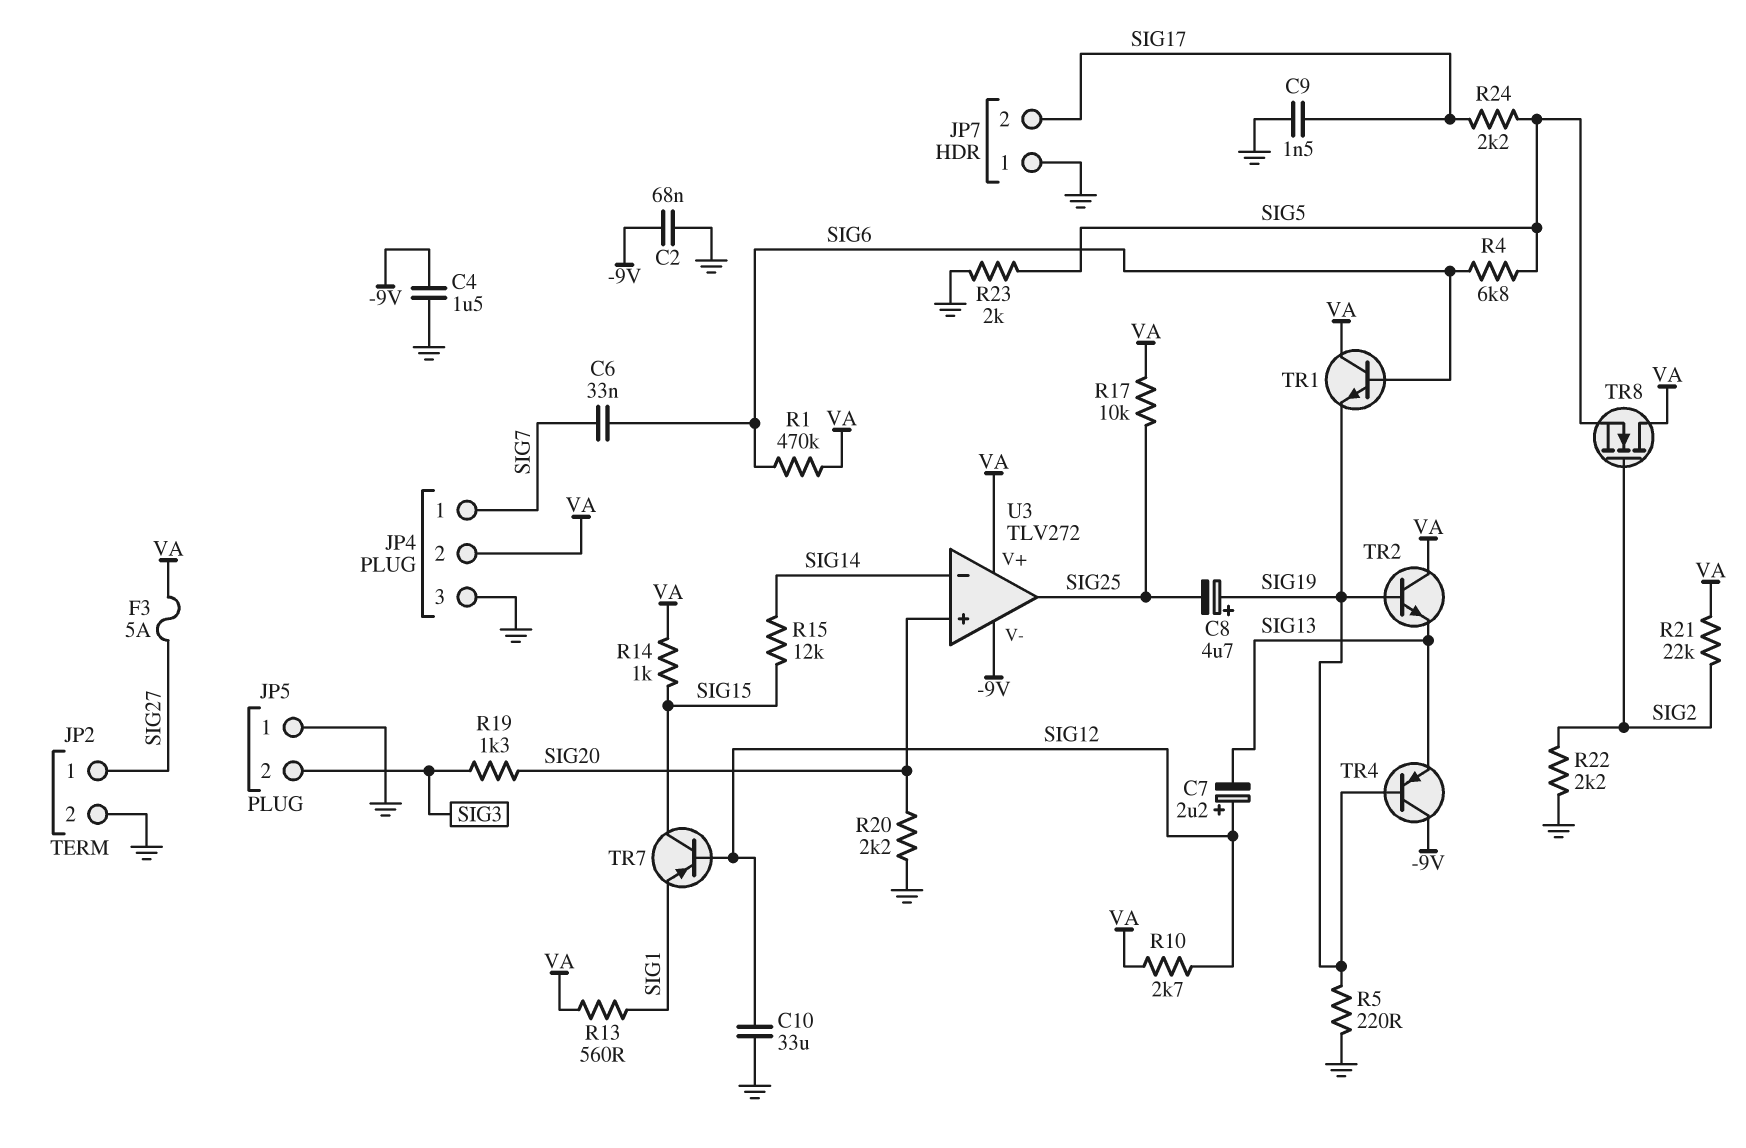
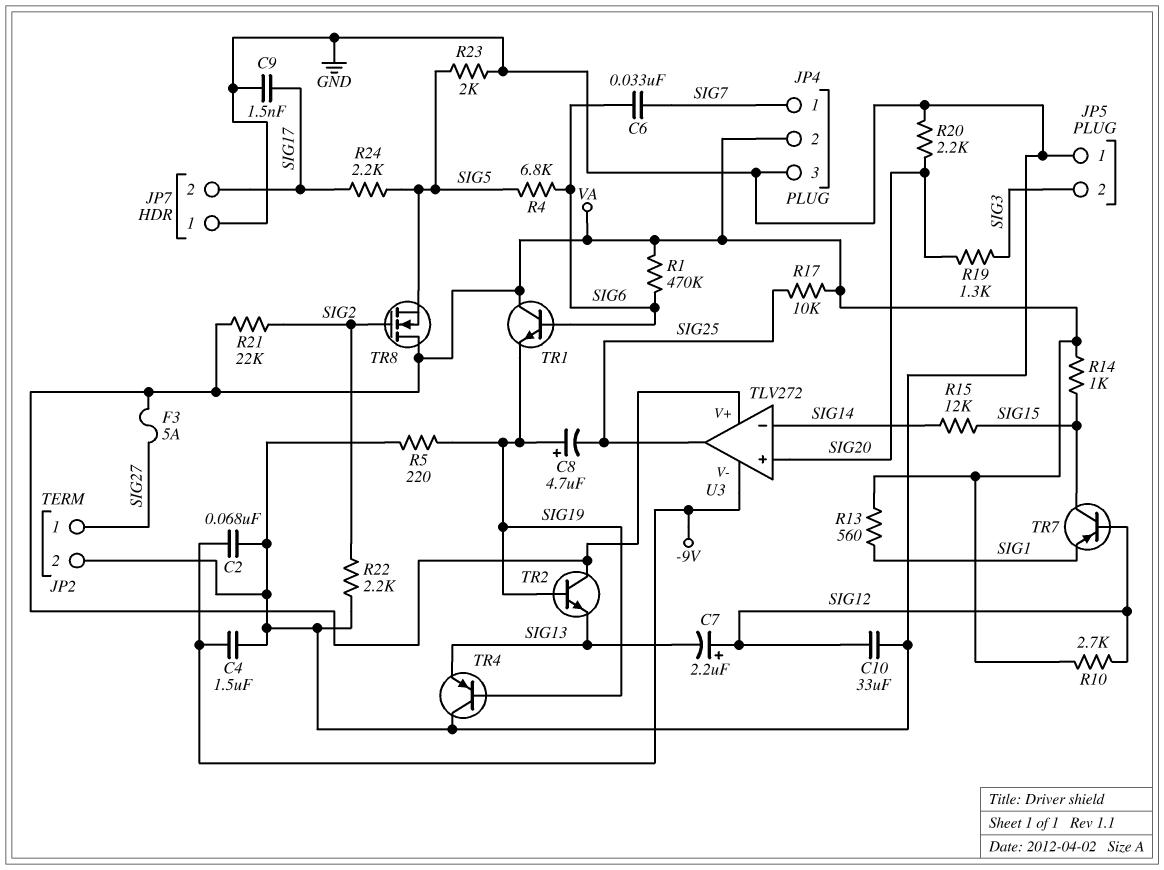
TR4: PNP (B SIG19, C -9V, E SIG13) -> PNP (B SIG19, C GND, E SIG13)

